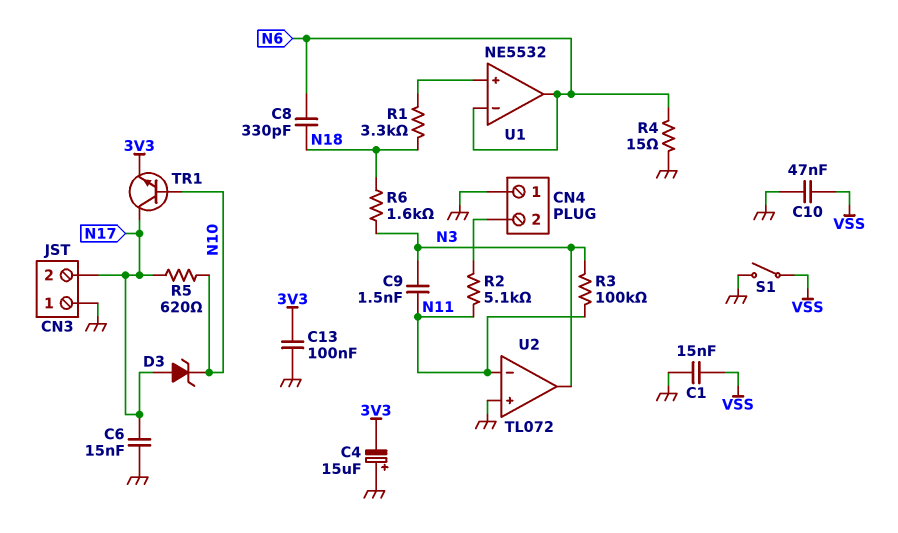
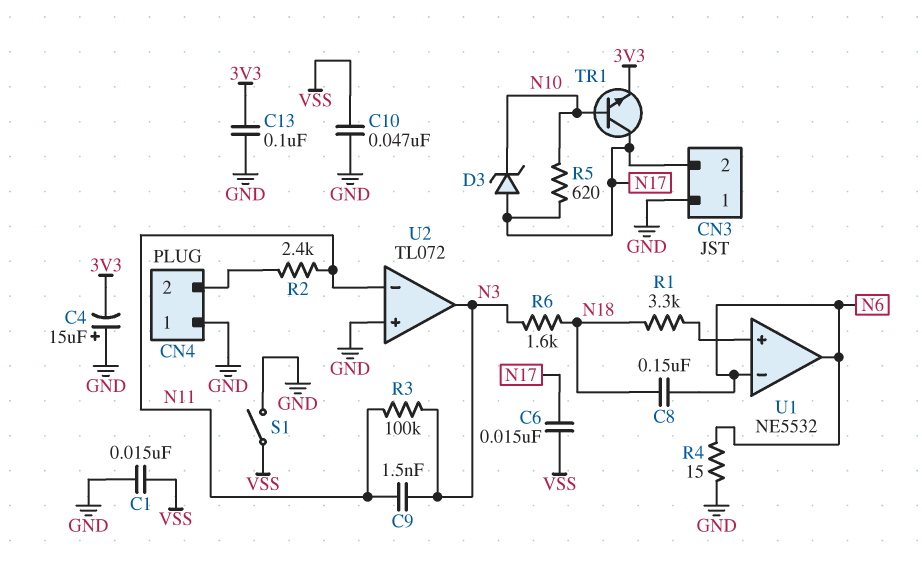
C6: 15nF (GND, N17) -> 15nF (N17, VSS)
C8: 330pF (N6, N18) -> 150nF (N6, N18)
R2: 5.1k (CN4/2, N11) -> 2.4k (CN4/2, N11)

